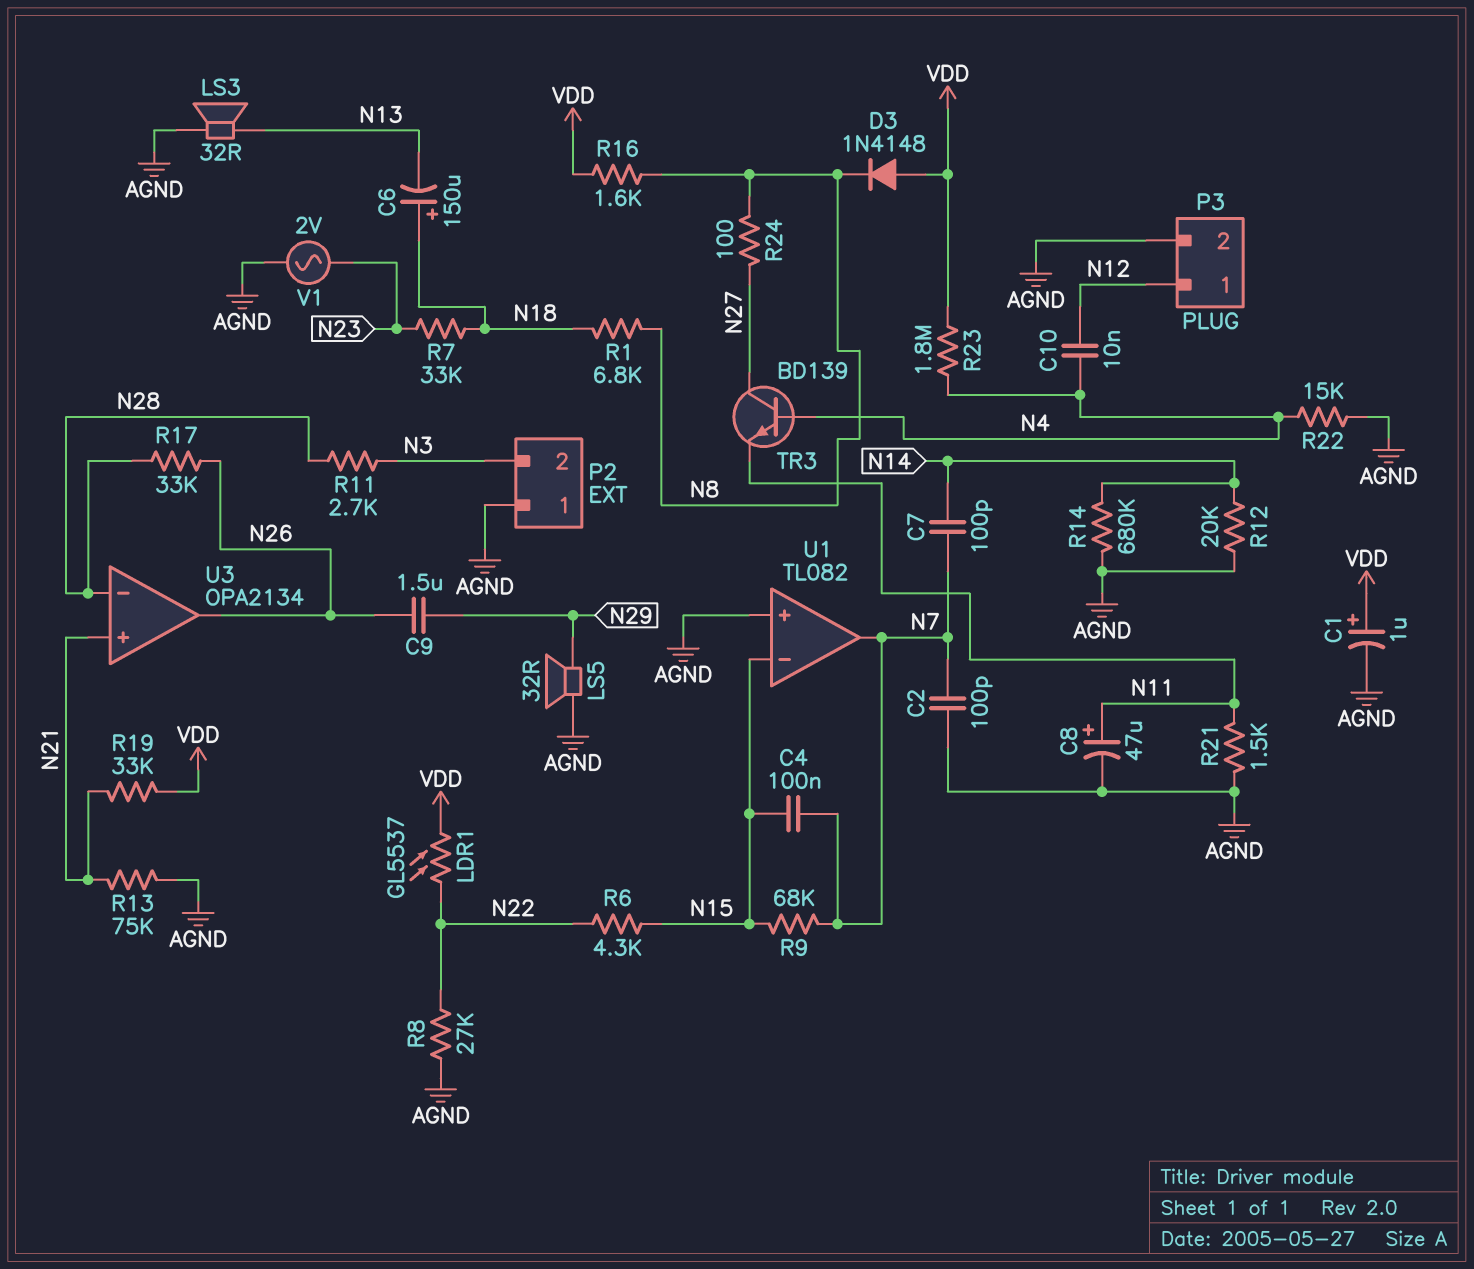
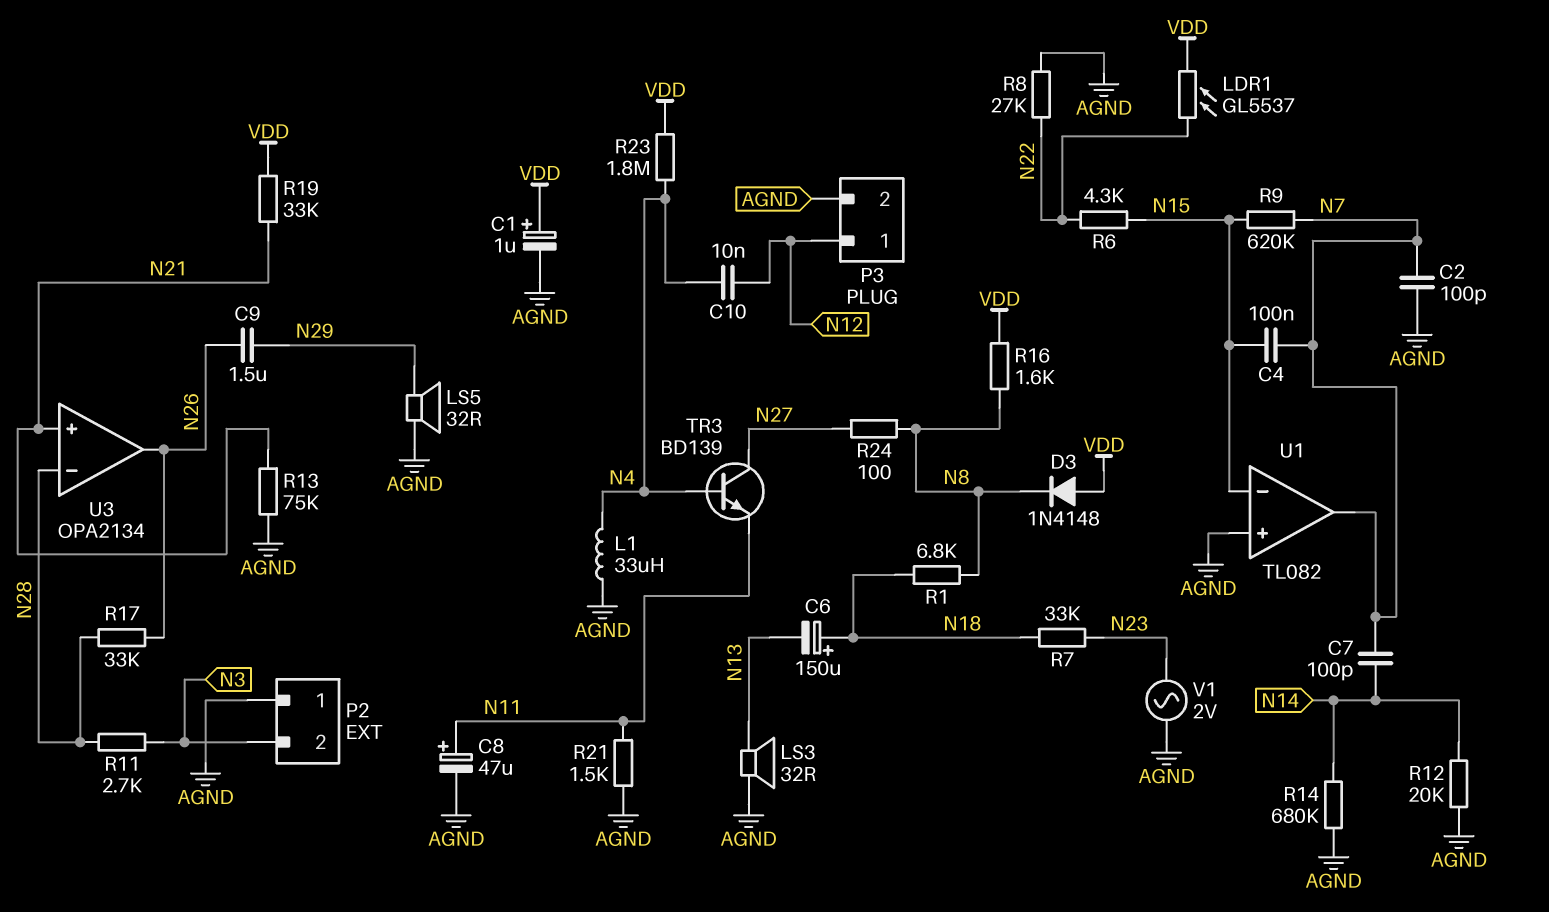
L1: none -> 33uH (AGND, N4)
R9: 68k (N7, N15) -> 620k (N7, N15)
R22: 15k (AGND, N4) -> none

